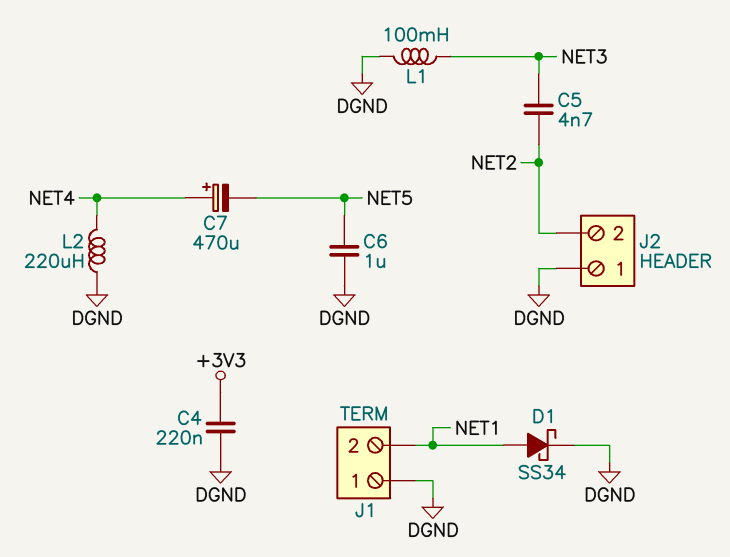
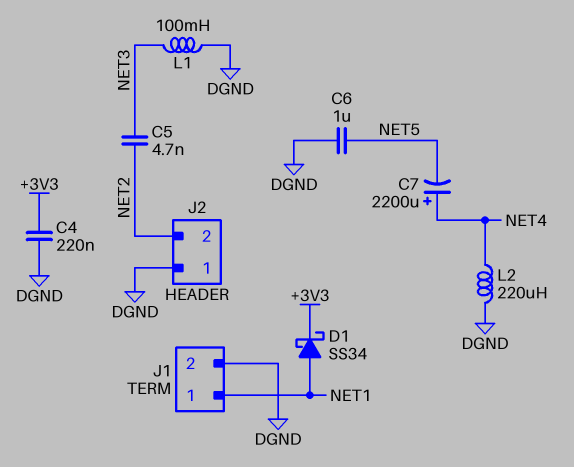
C7: 470uF (plus NET4, minus NET5) -> 2200uF (plus NET4, minus NET5)
D1: schottky SS34 (A NET1, K DGND) -> schottky SS34 (A NET1, K +3V3)
J1 pin 1: DGND -> NET1
J1 pin 2: NET1 -> DGND

